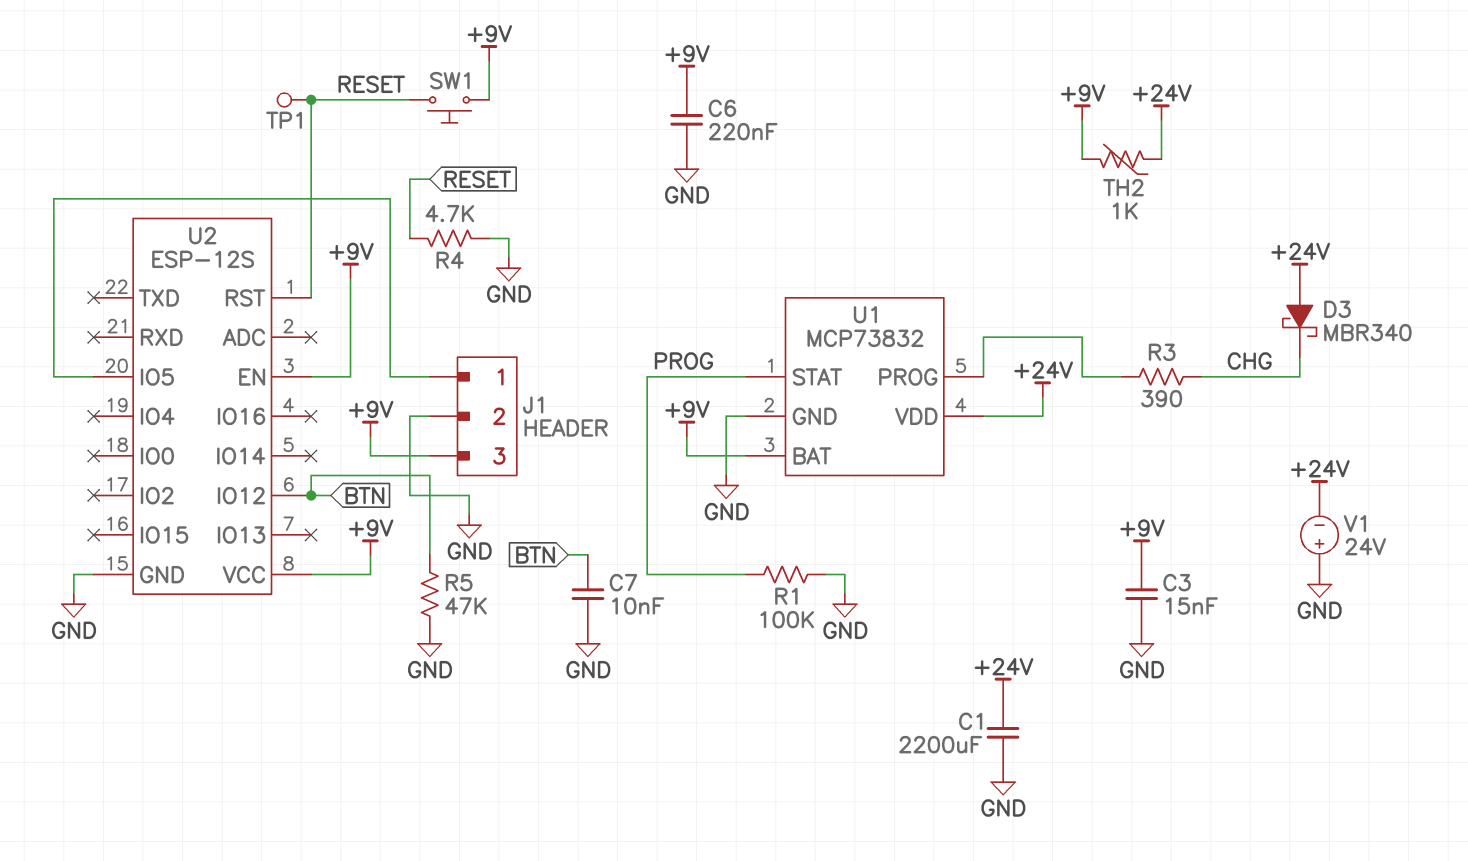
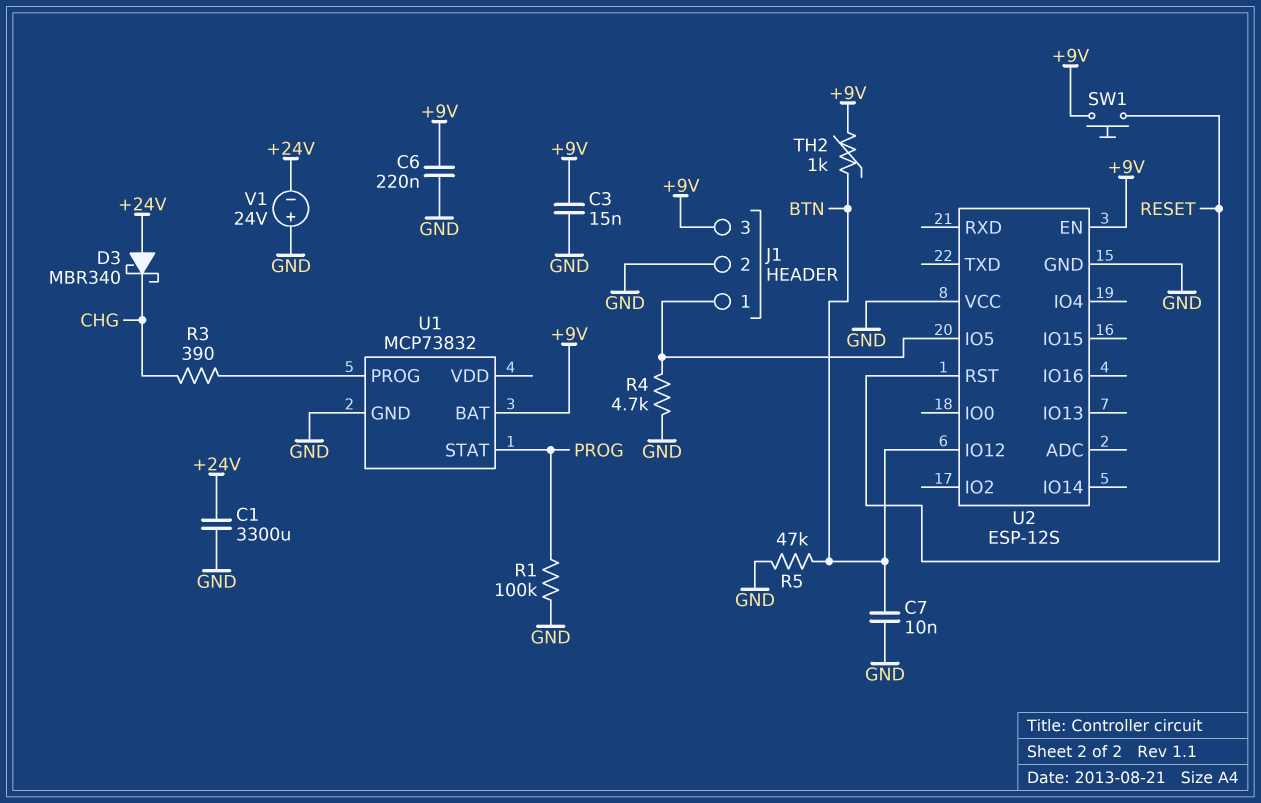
C1: 2200uF (+24V, GND) -> 3300uF (+24V, GND)
R4: 4.7k (GND, RESET) -> 4.7k (GND, J1/1)
TH2: 1k (+9V, +24V) -> 1k (+9V, BTN)
TP1: test point (RESET) -> none
U1 pin VDD: +24V -> none
U2 pin VCC: +9V -> GND

